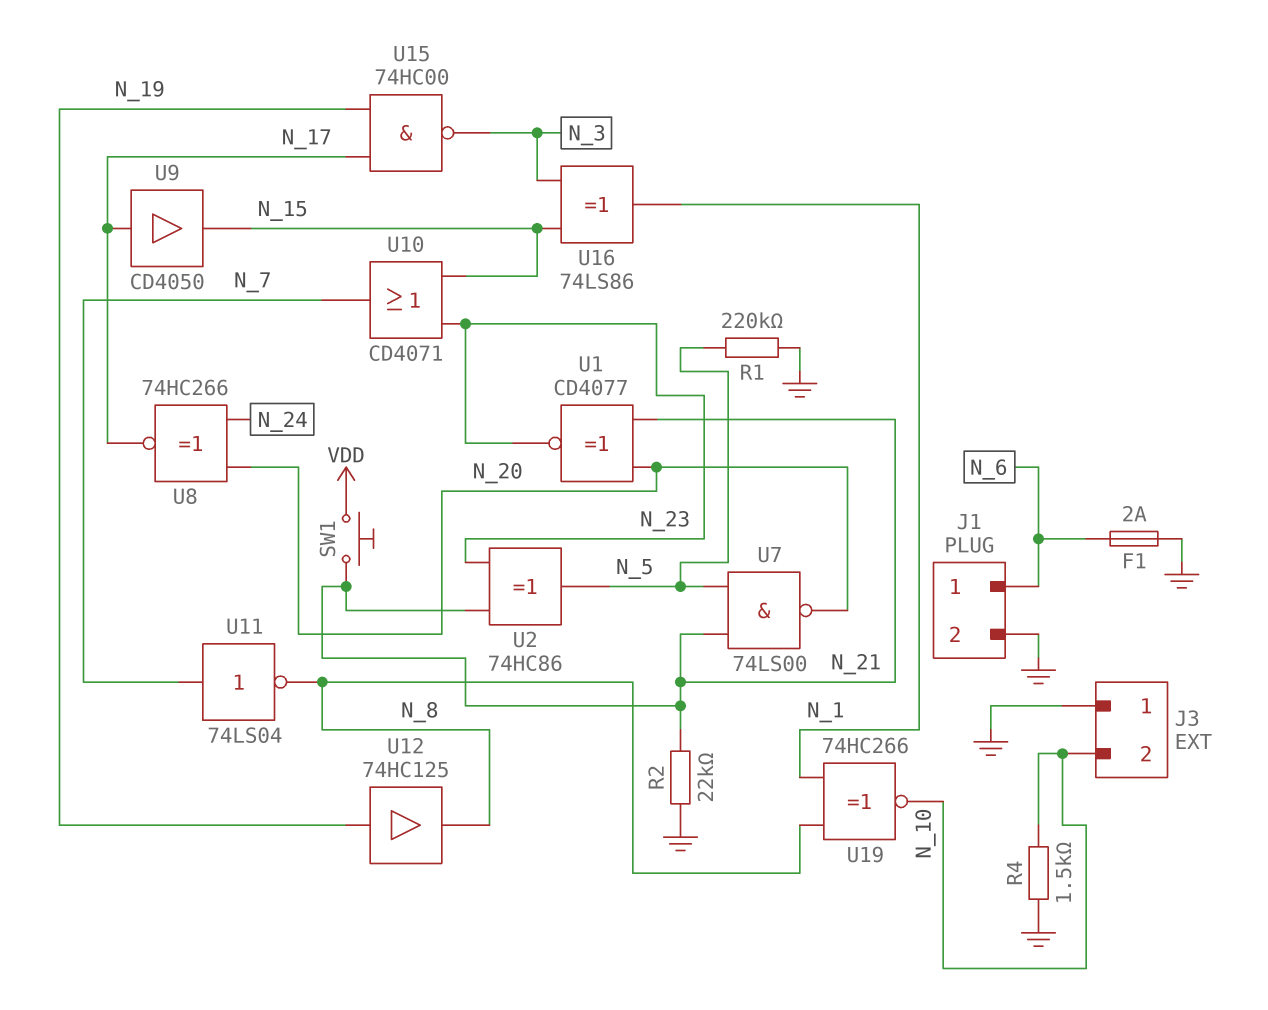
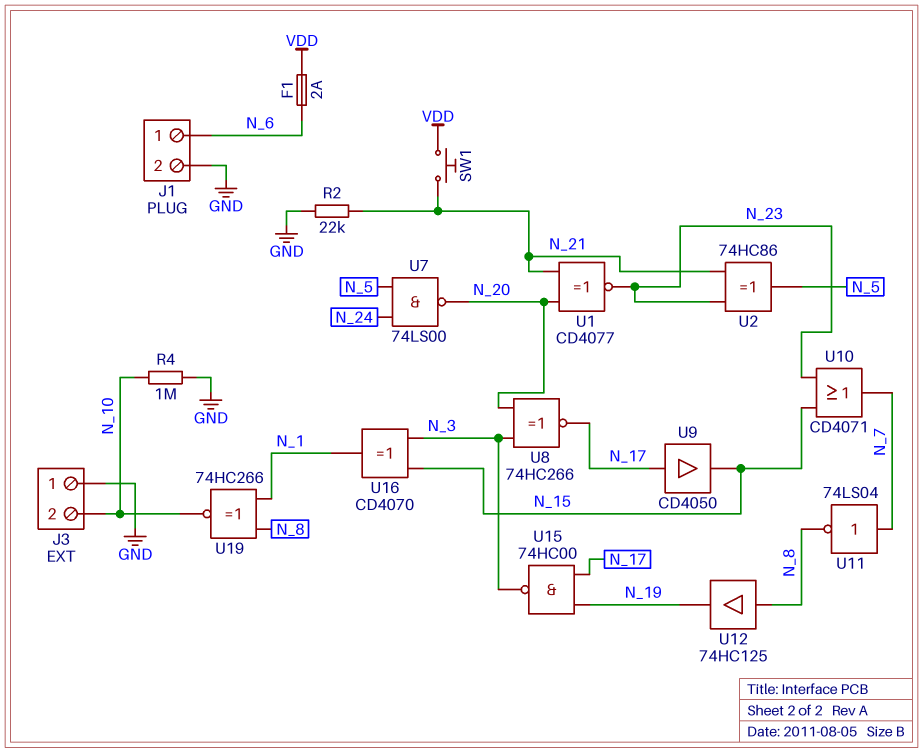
F1: 2A (GND, N_6) -> 2A (N_6, VDD)
R1: 220k (GND, N_5) -> none
R4: 1.5k (GND, N_10) -> 1M (GND, N_10)
U7: NAND 74LS00 (in N_5, in N_21, out N_20) -> NAND 74LS00 (in N_5, in N_24, out N_20)
U8: XNOR 74HC266 (in N_20, in N_24, out N_17) -> XNOR 74HC266 (in N_3, in N_20, out N_17)
U12: buffer 74HC125 (in N_19, out N_8) -> buffer 74HC125 (in N_8, out N_19)
U16: XOR 74LS86 (in N_3, in N_15, out N_1) -> XOR CD4070 (in N_3, in N_15, out N_1)

